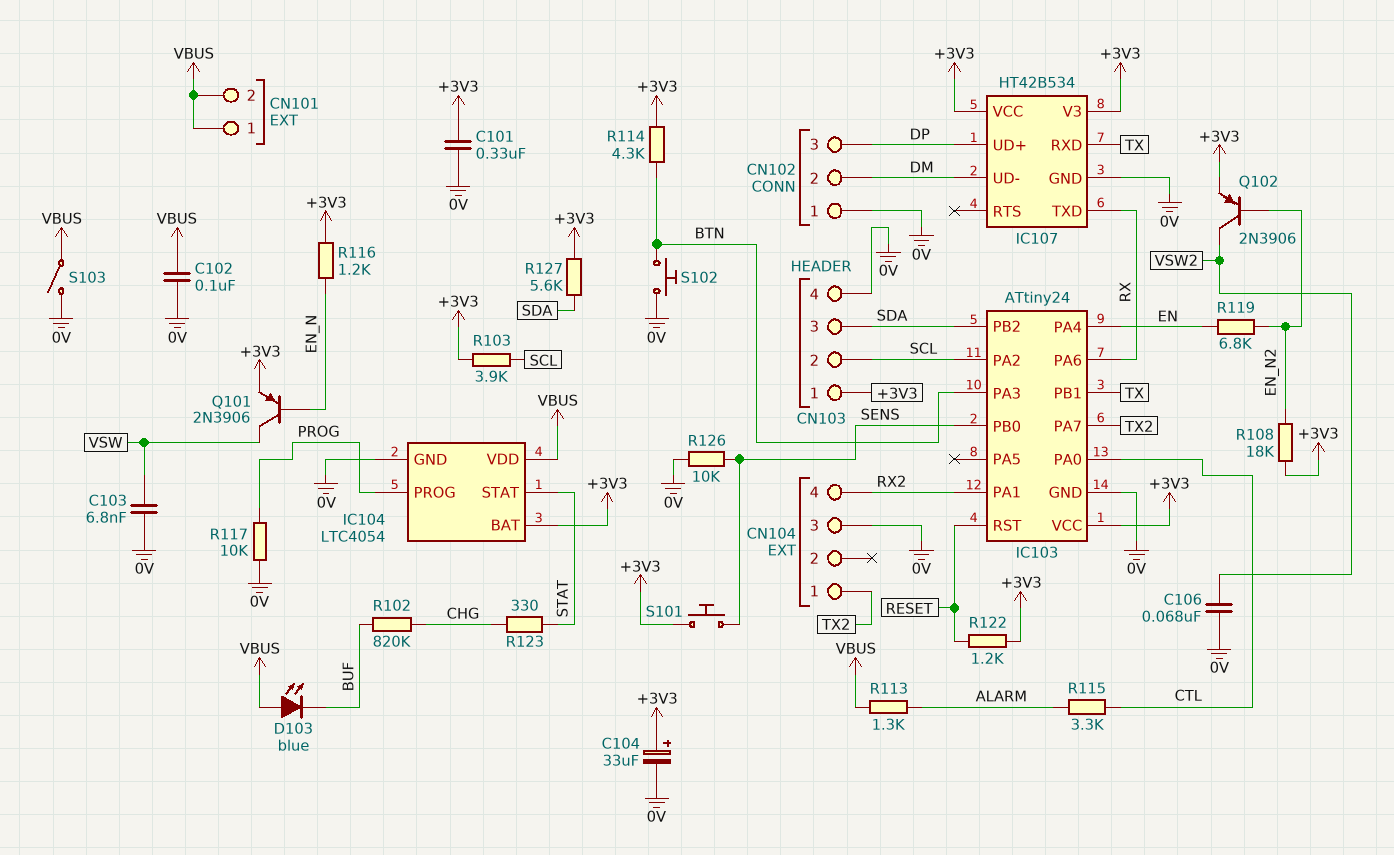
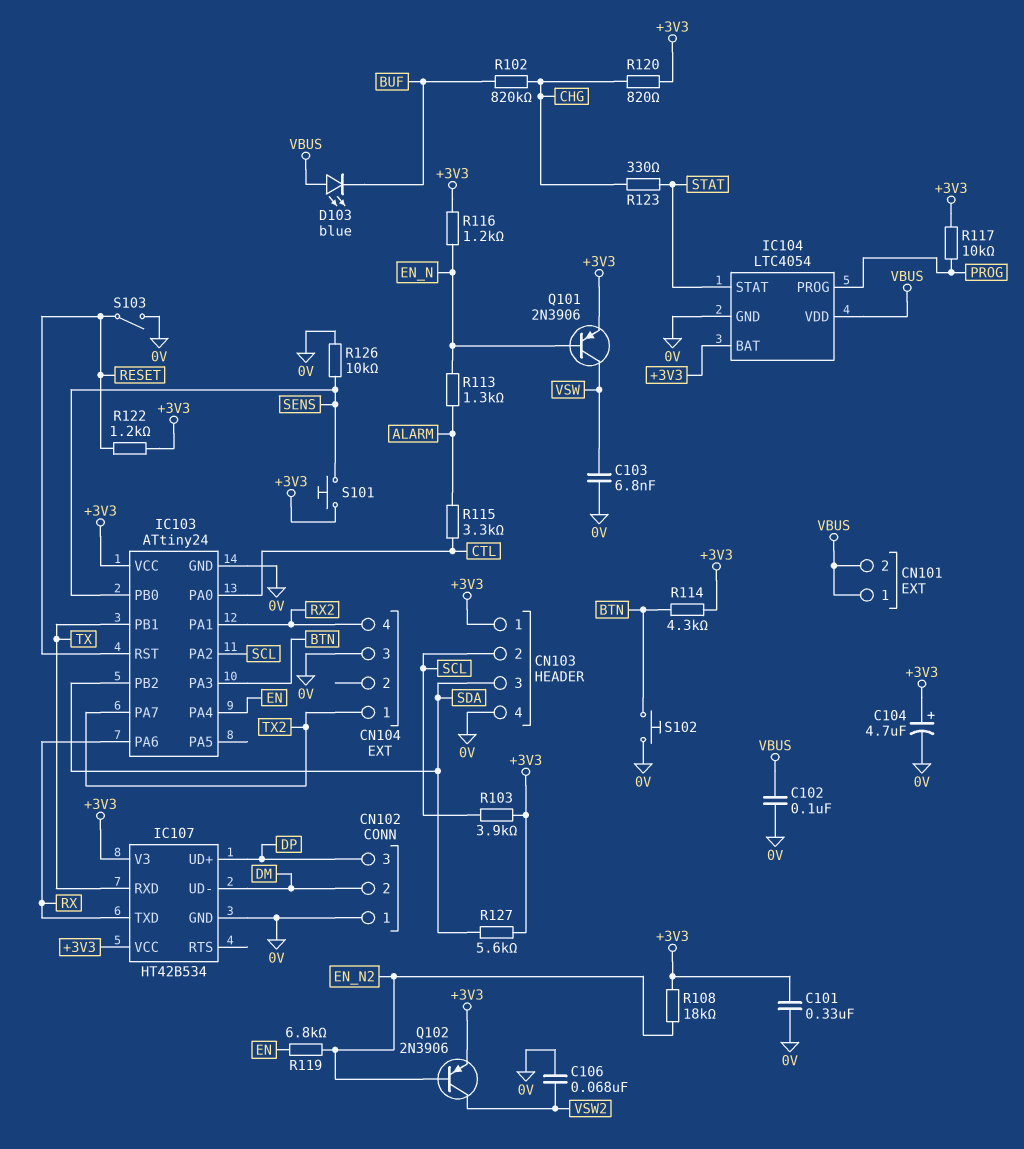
C104: 33uF (plus +3V3, minus 0V) -> 4.7uF (plus +3V3, minus 0V)
R113: 1.3k (ALARM, VBUS) -> 1.3k (ALARM, EN_N)
R117: 10k (0V, PROG) -> 10k (+3V3, PROG)
R120: none -> 820 (+3V3, CHG)
S103: switch (0V, VBUS) -> switch (0V, RESET)

